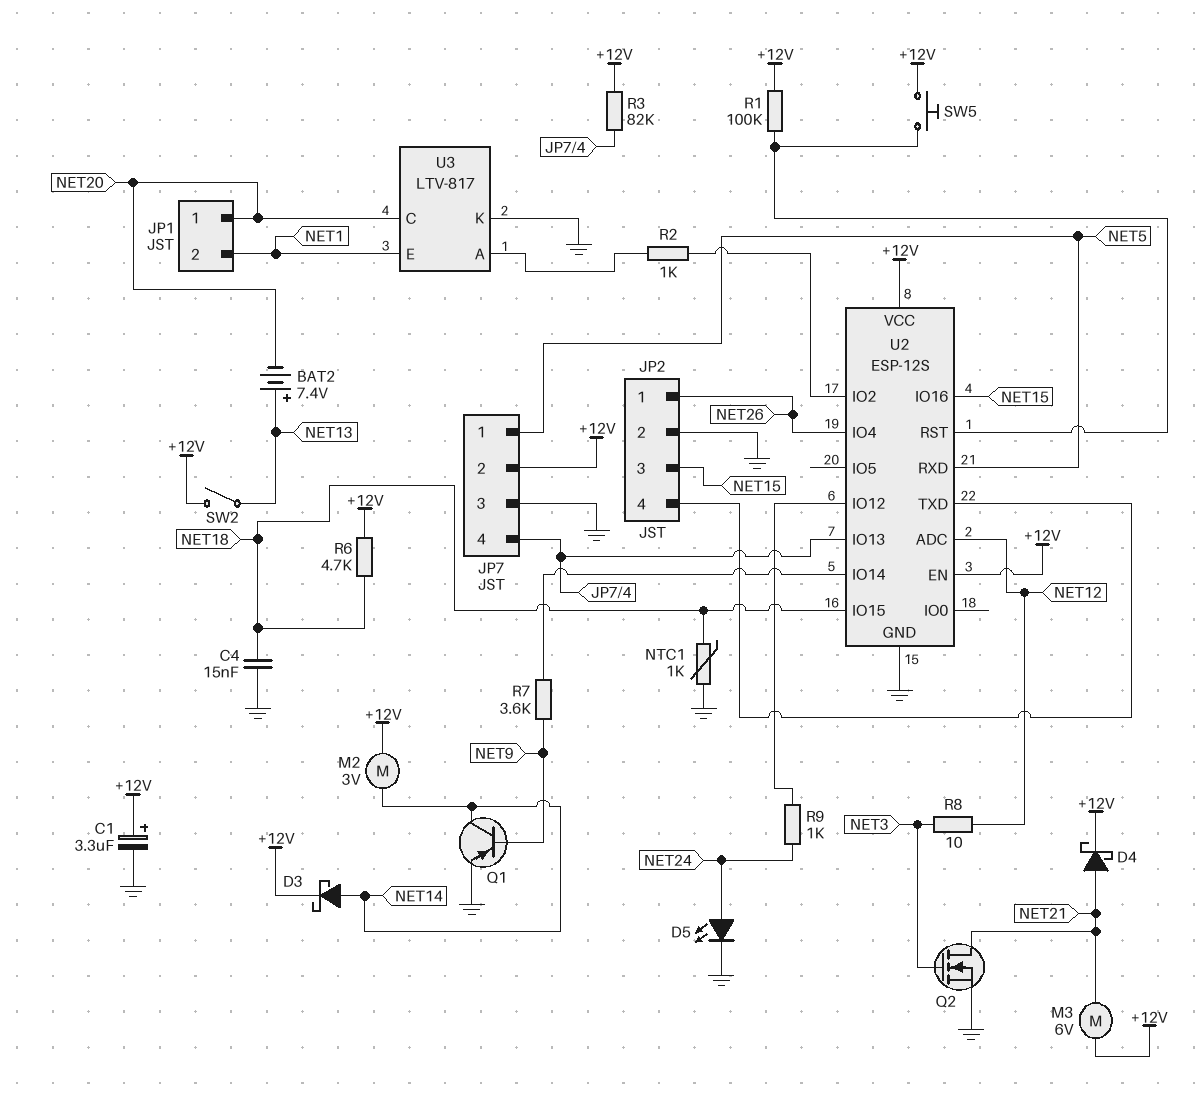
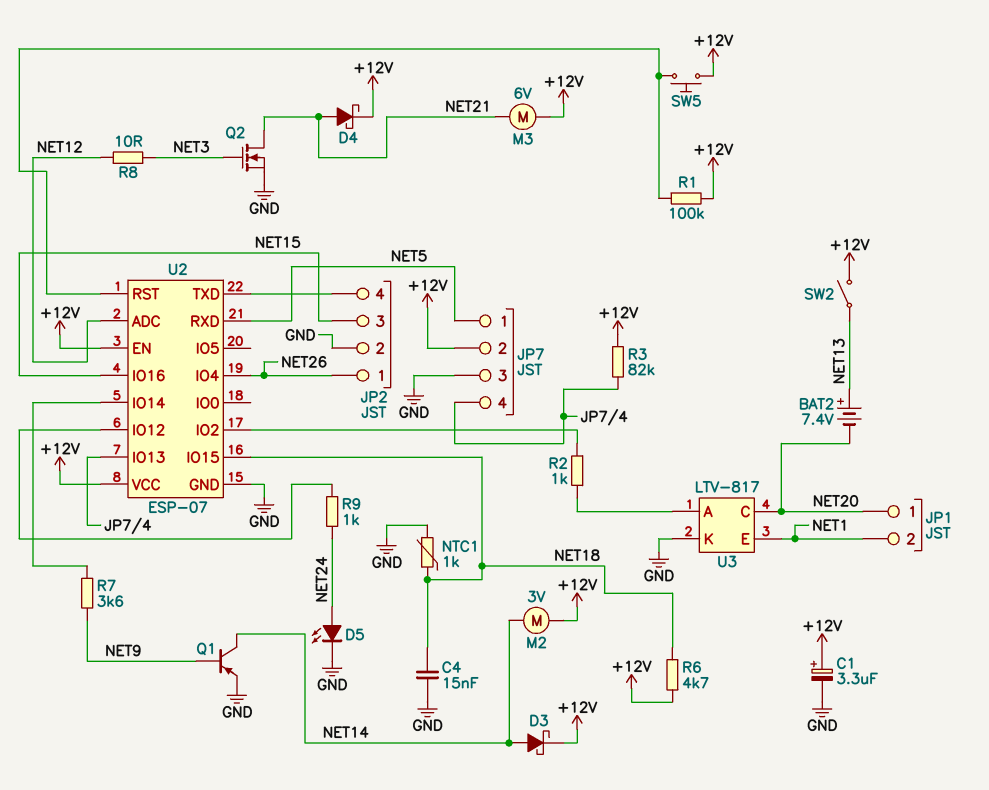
U2: ESP-12S -> ESP-07

